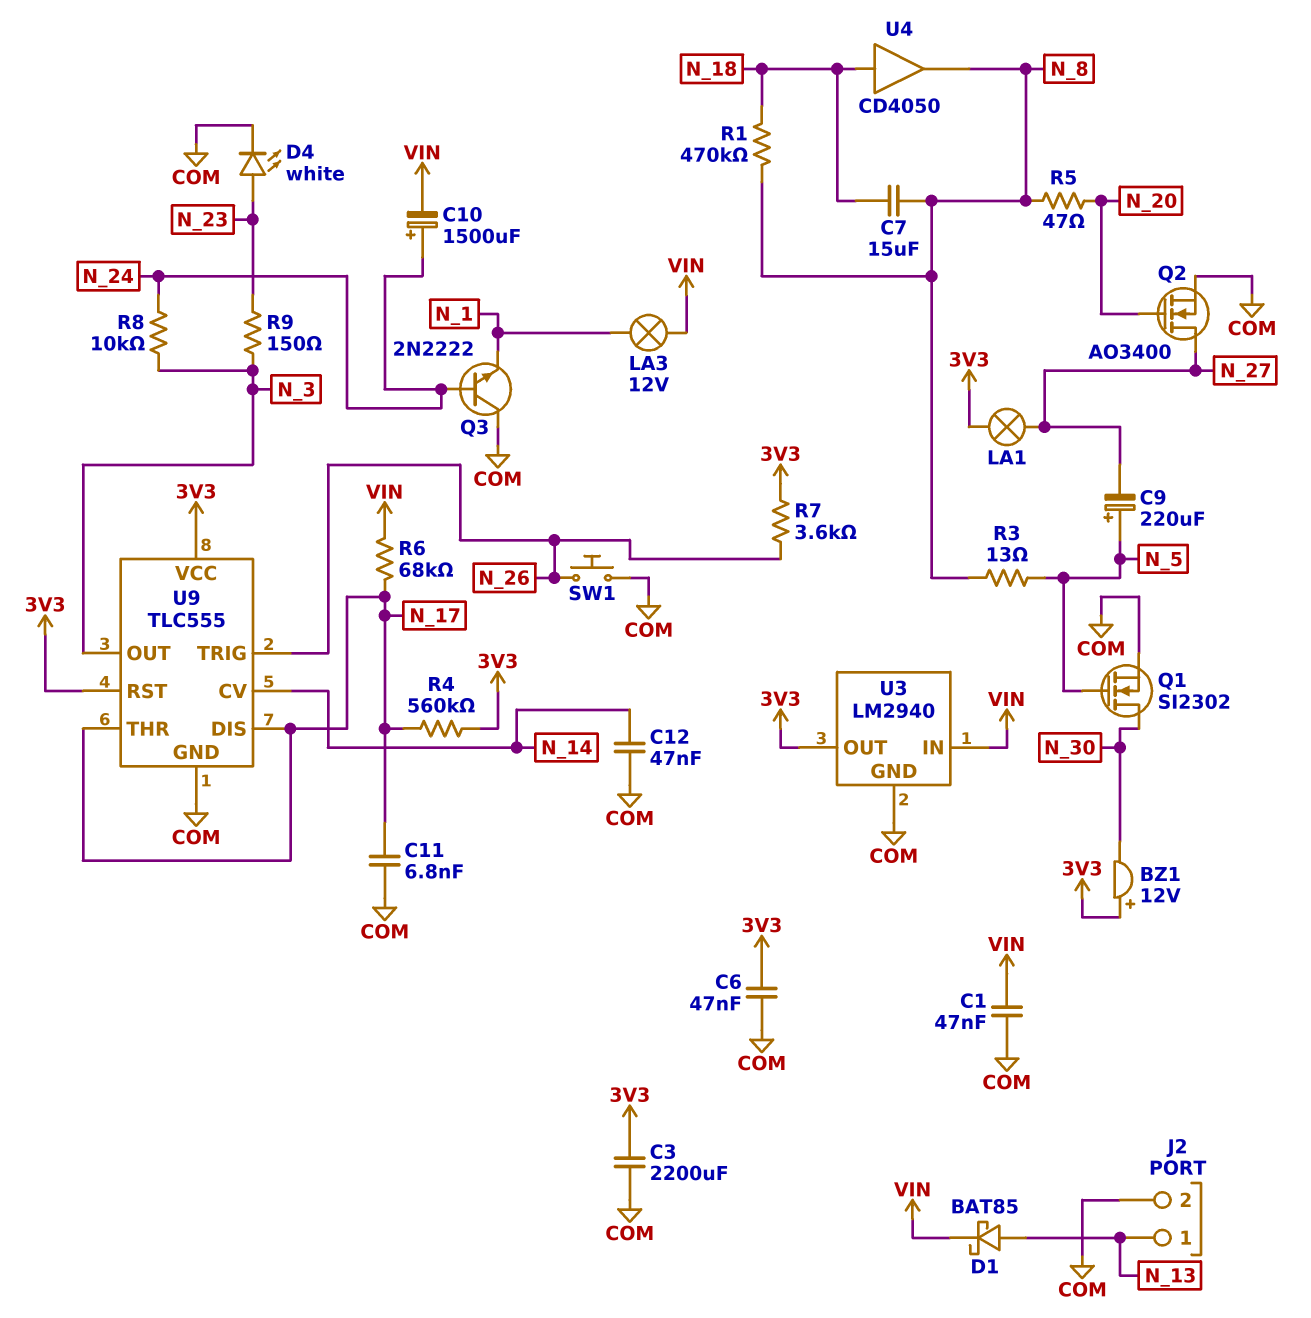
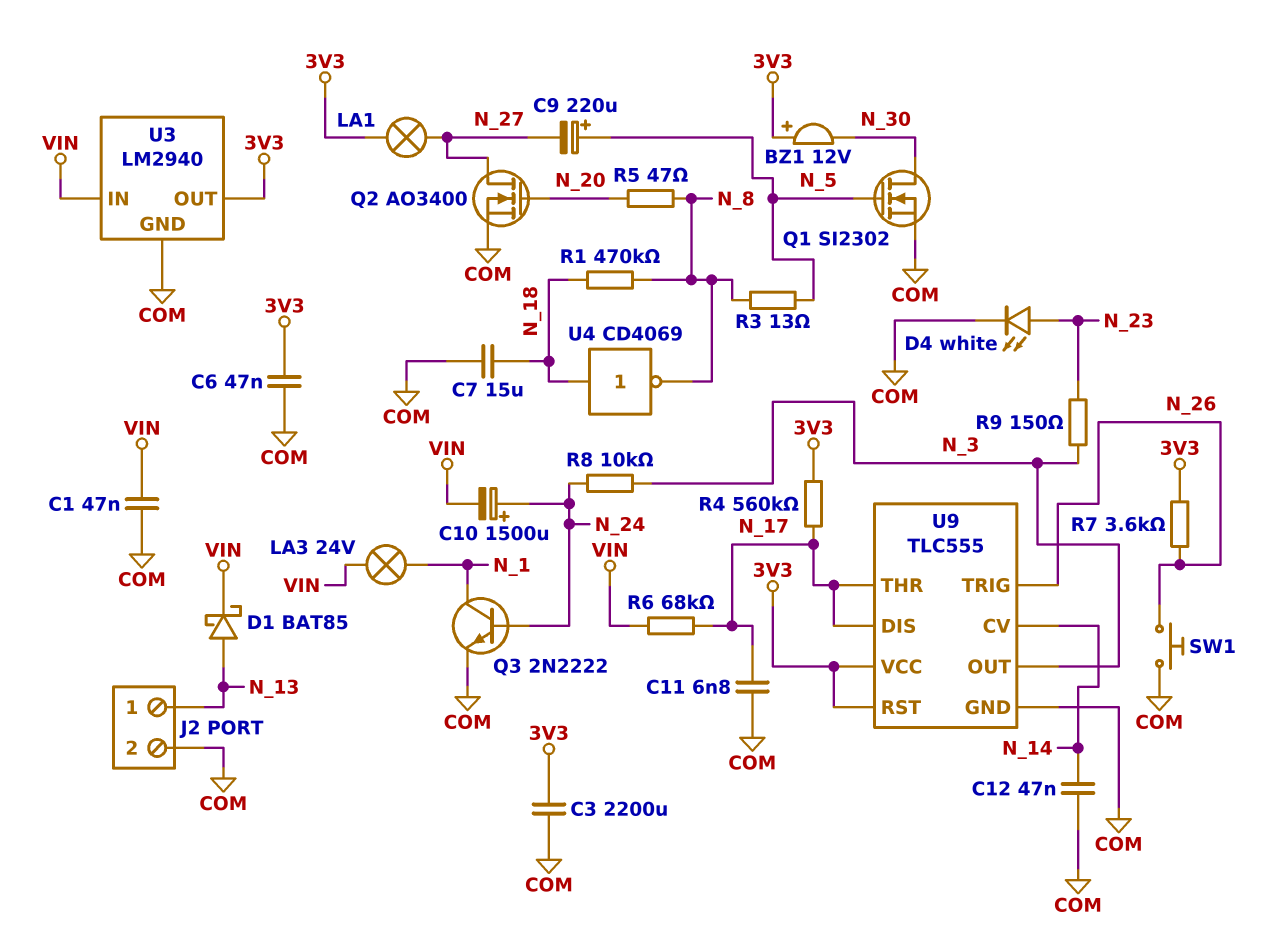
C7: 15uF (N_8, N_18) -> 15uF (COM, N_18)
LA3: lamp 12V (N_1, VIN) -> lamp 24V (N_1, VIN)
Q3: NPN 2N2222 (B N_24, C COM, E N_1) -> NPN 2N2222 (B N_24, C N_1, E COM)
U4: buffer CD4050 (in N_18, out N_8) -> NOT CD4069 (in N_18, out N_8)

